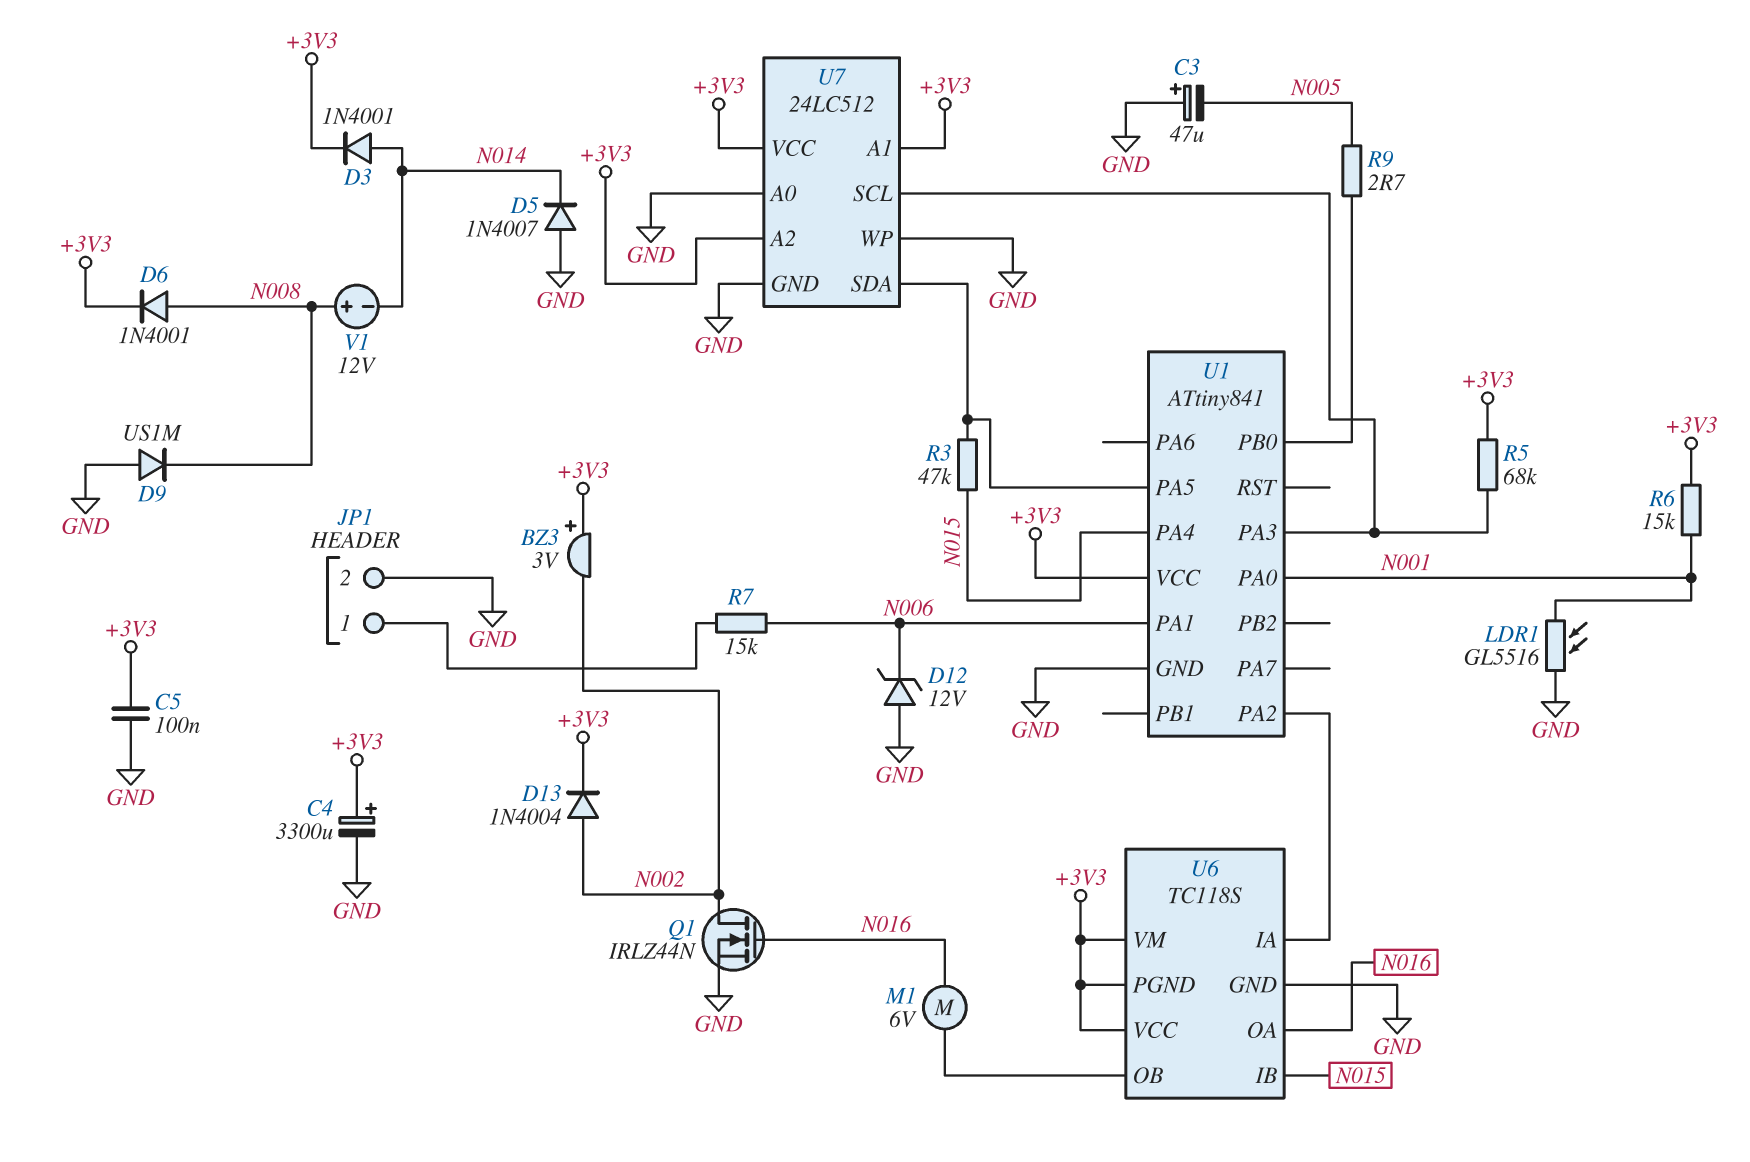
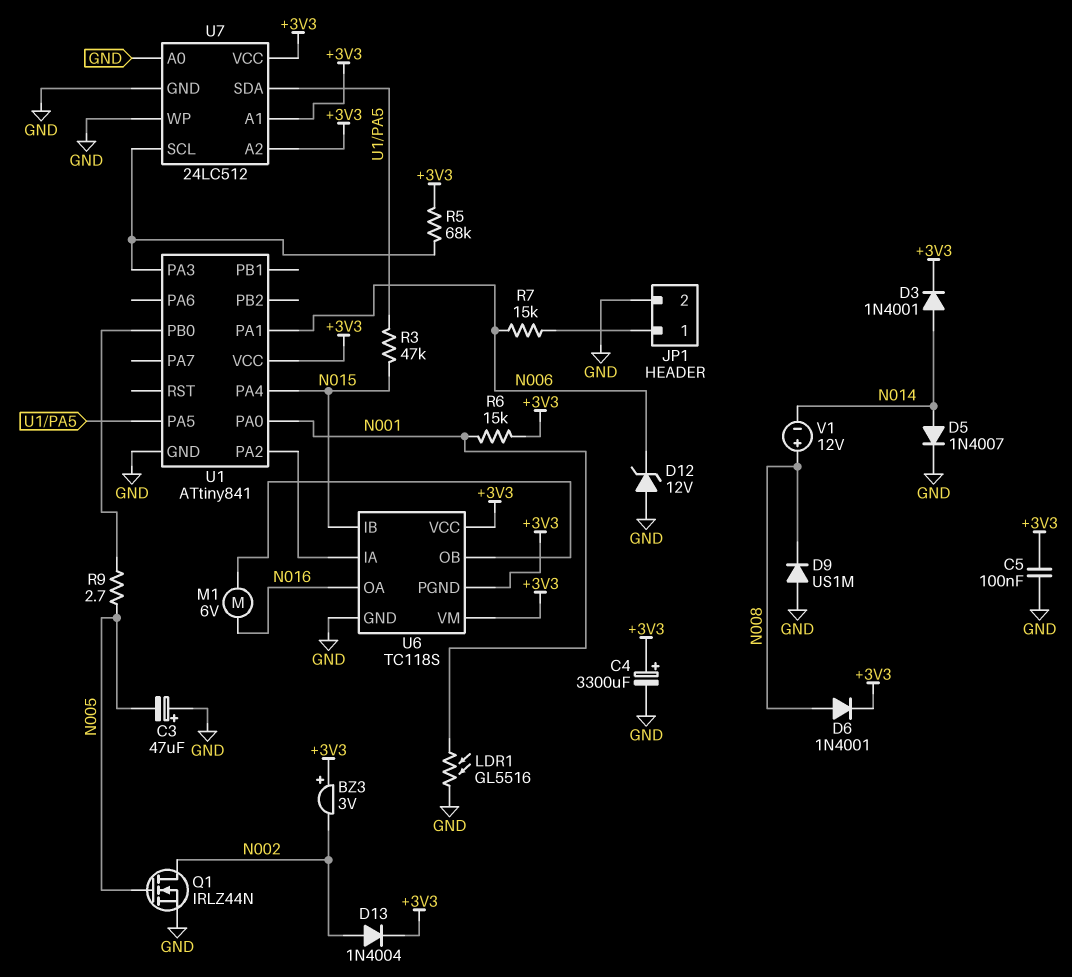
D5: diode 1N4007 (A GND, K N014) -> diode 1N4007 (A N014, K GND)
Q1: NMOS IRLZ44N (G N016, D N002, S GND) -> NMOS IRLZ44N (G N005, D N002, S GND)

